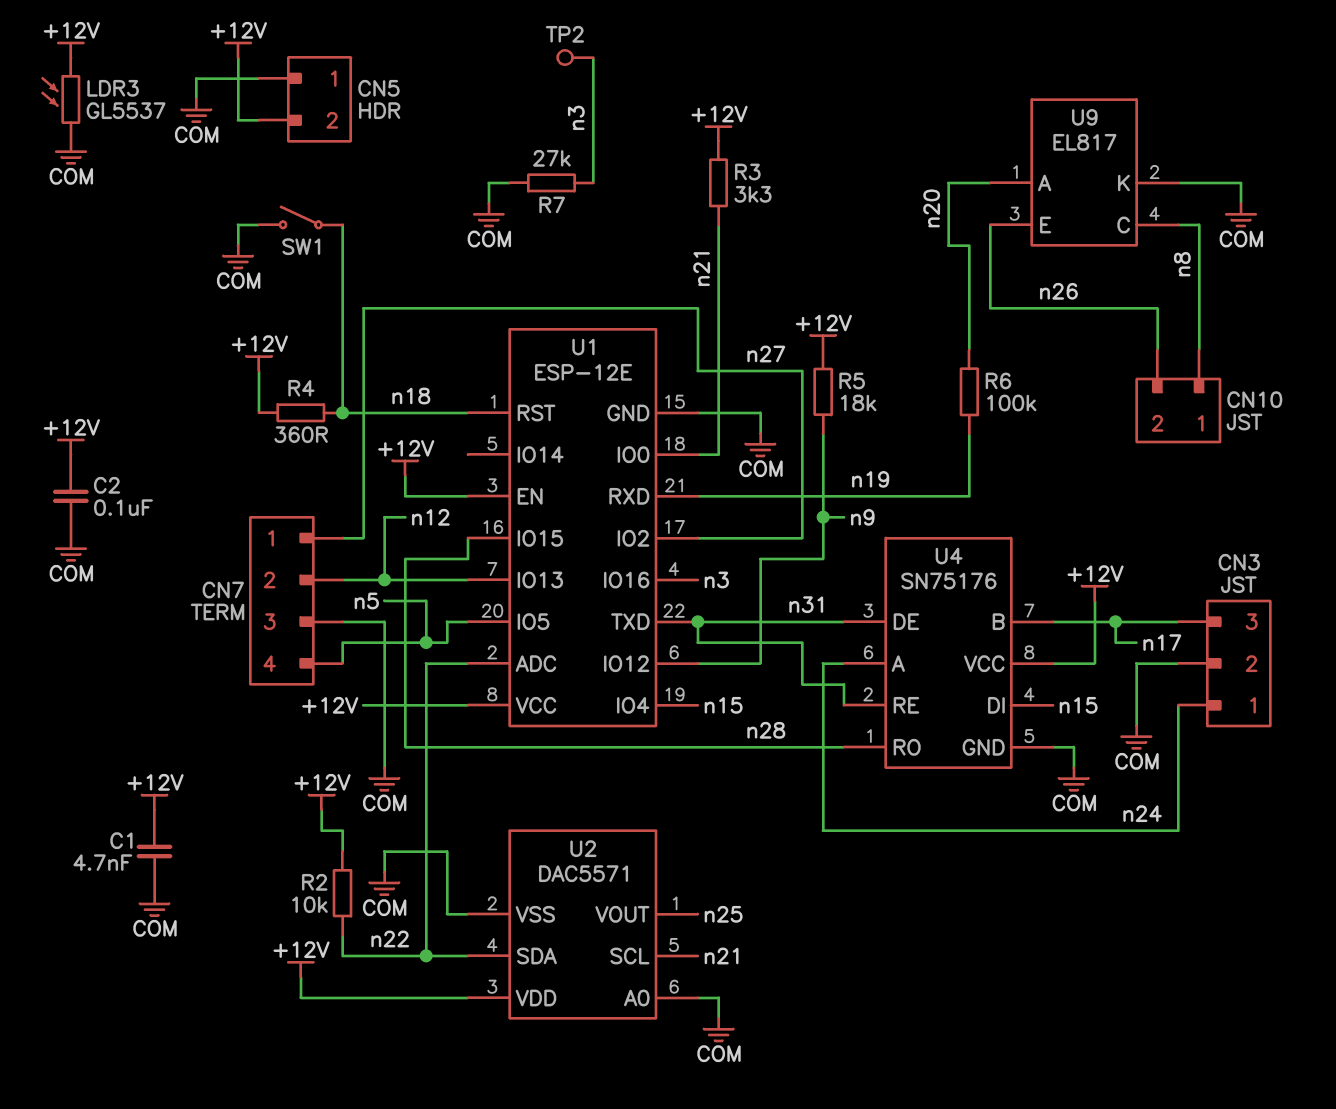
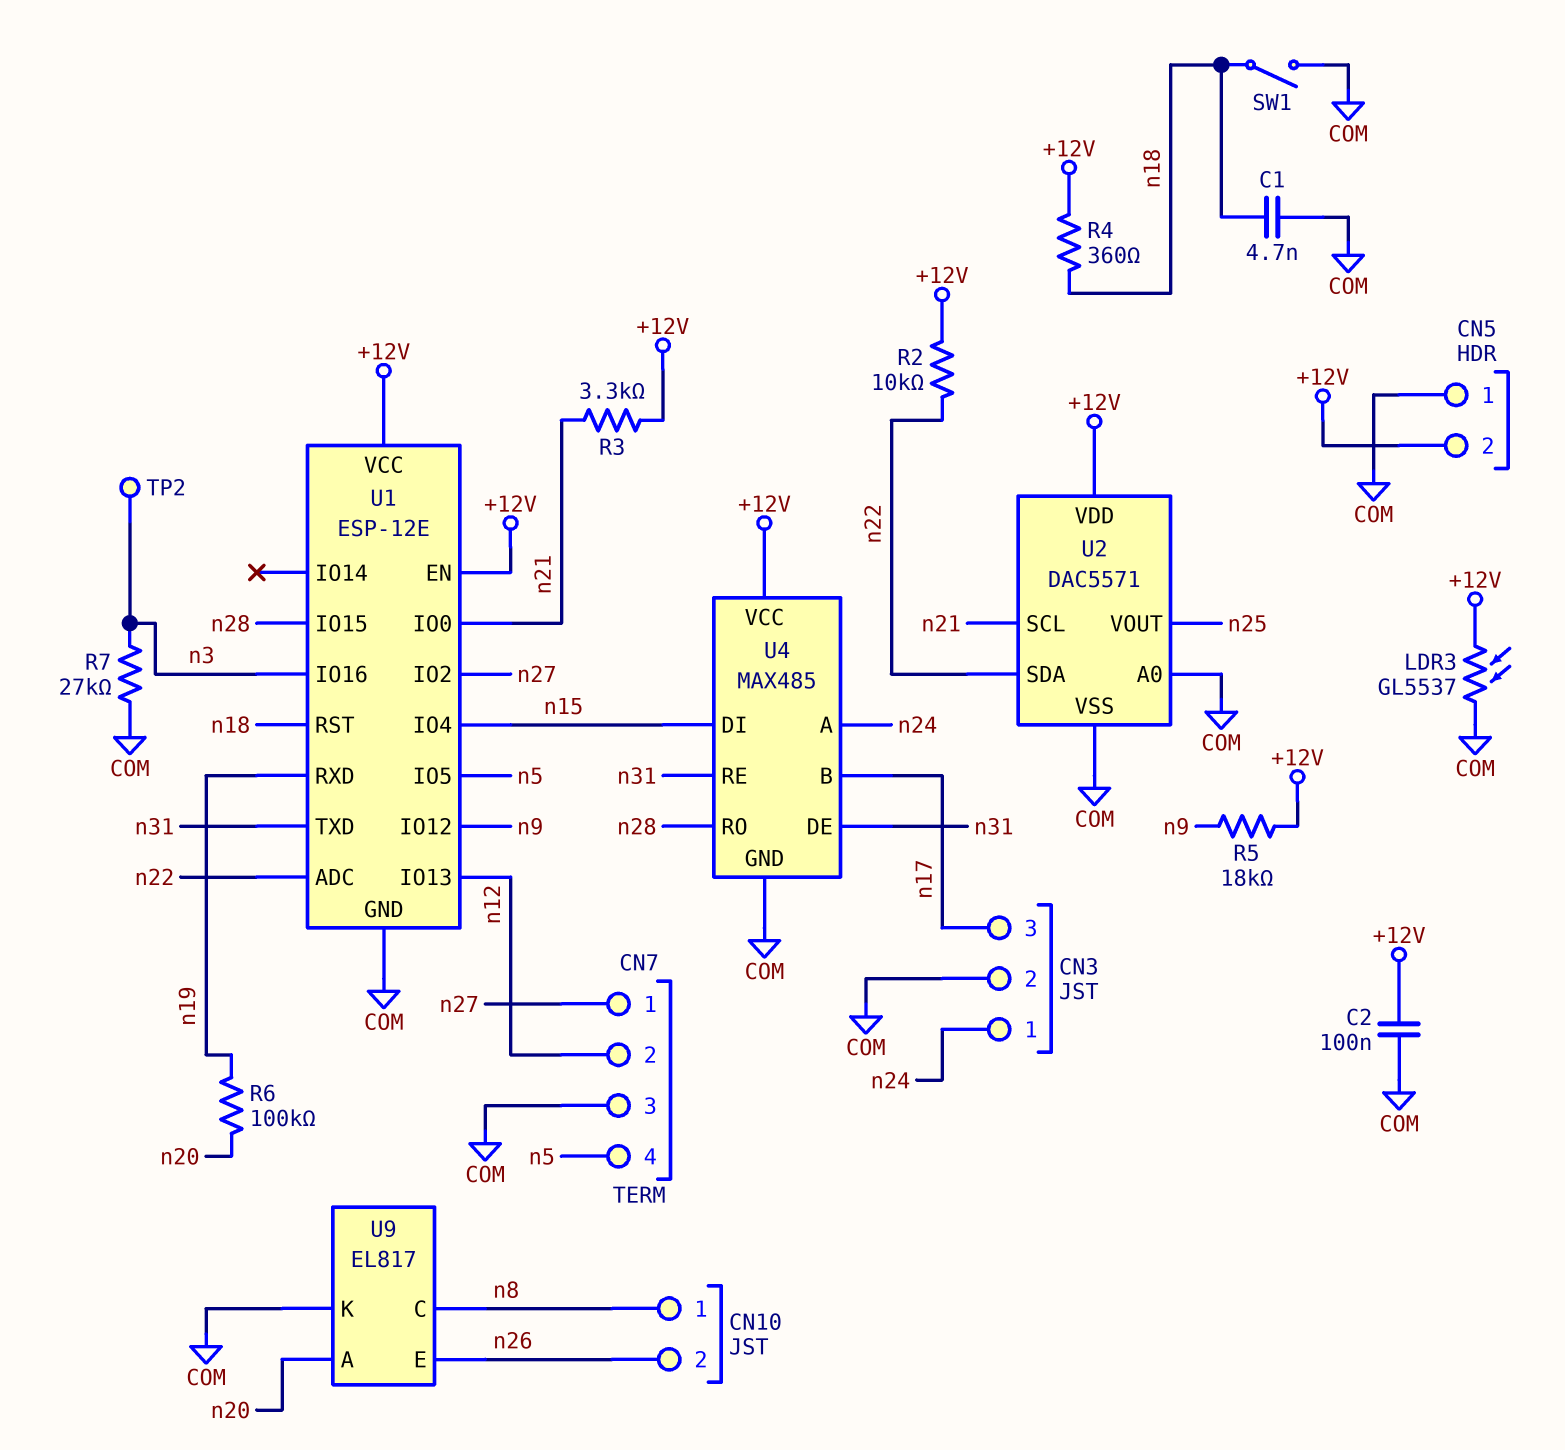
C1: 4.7nF (+12V, COM) -> 4.7nF (COM, n18)
U4: SN75176 -> MAX485

